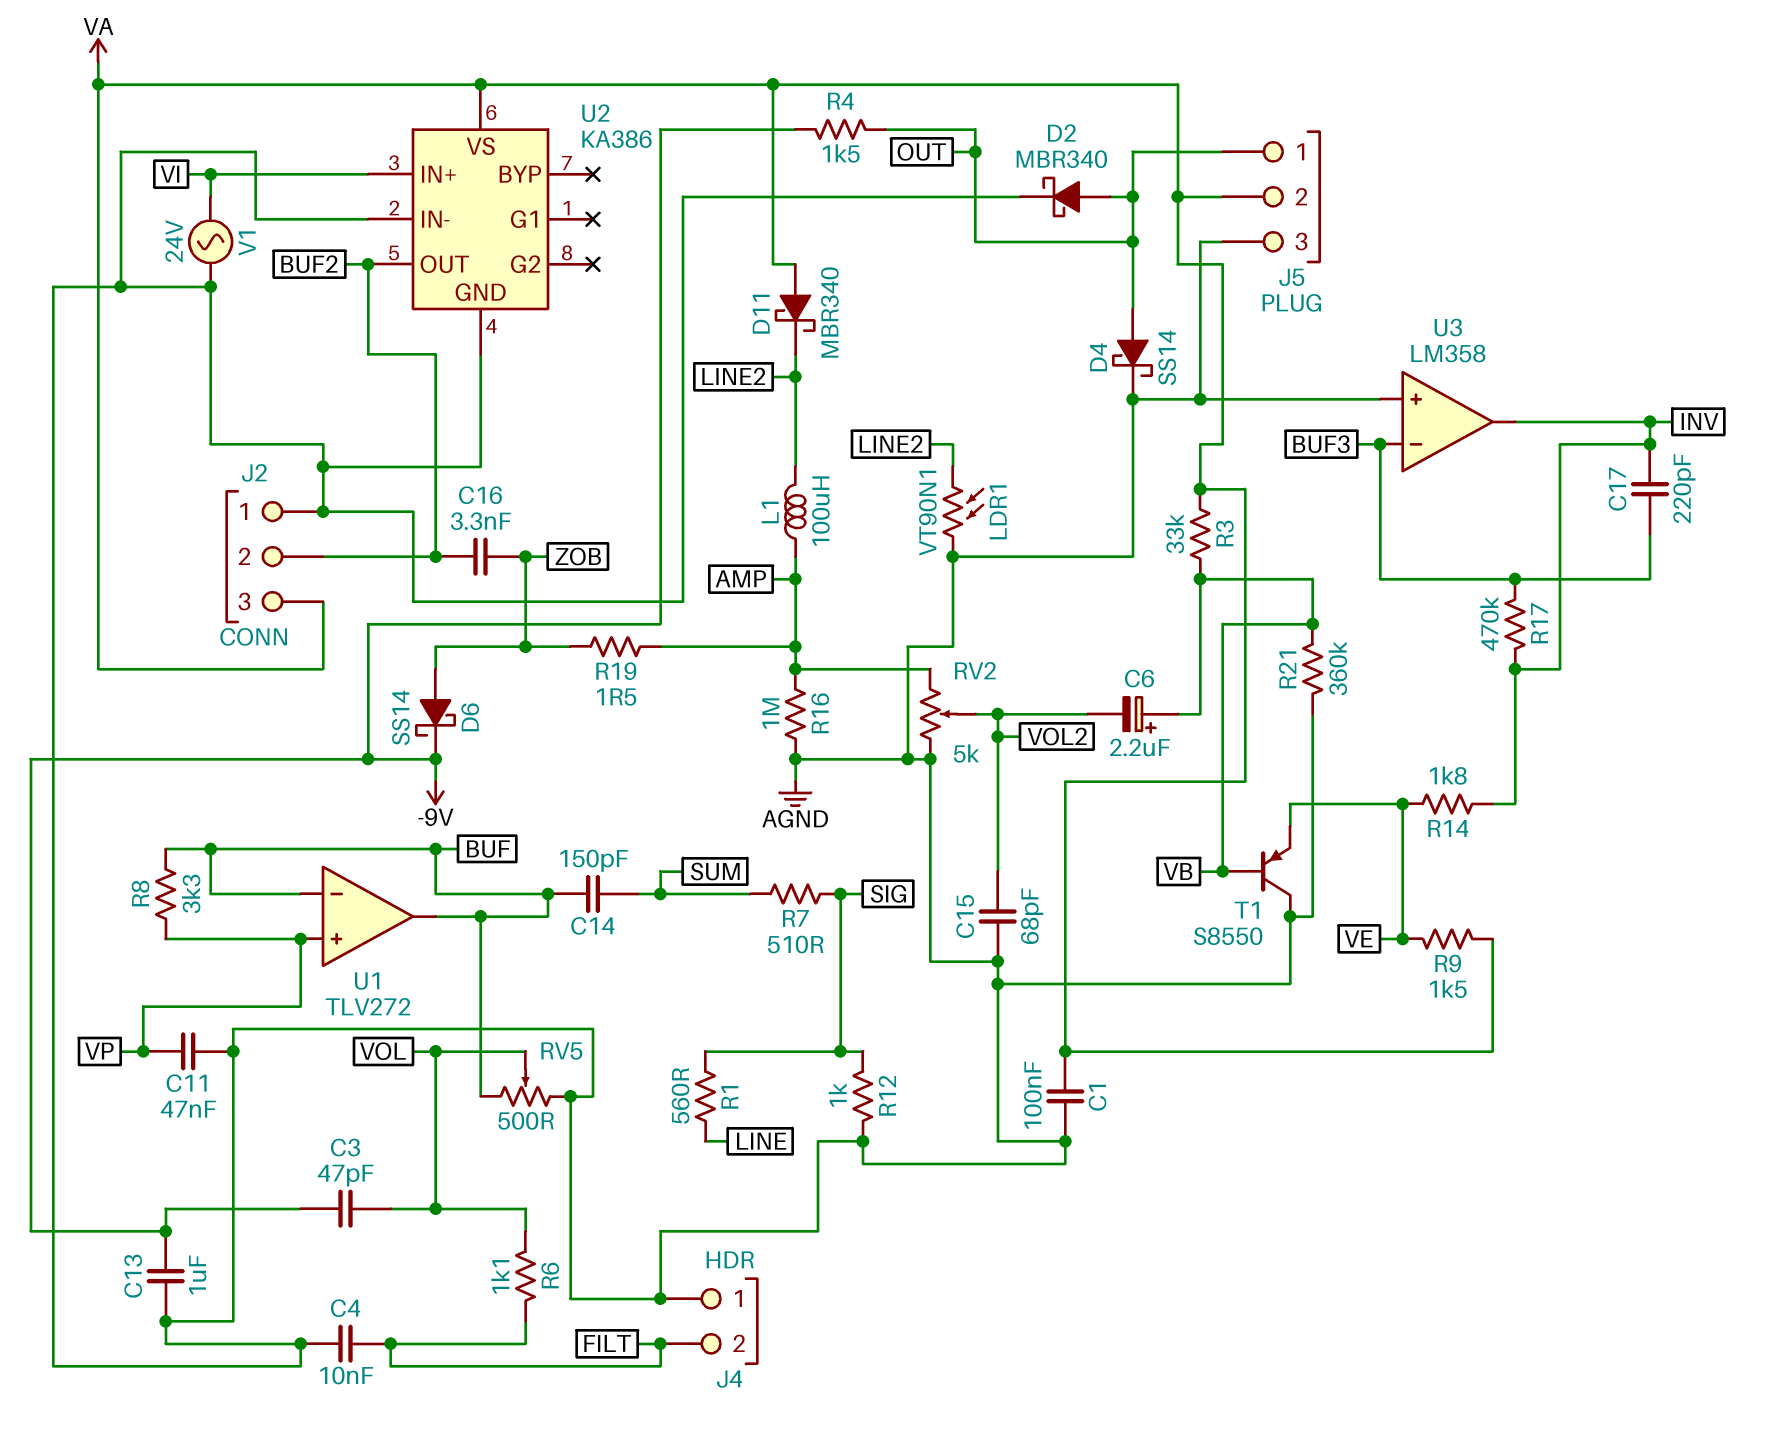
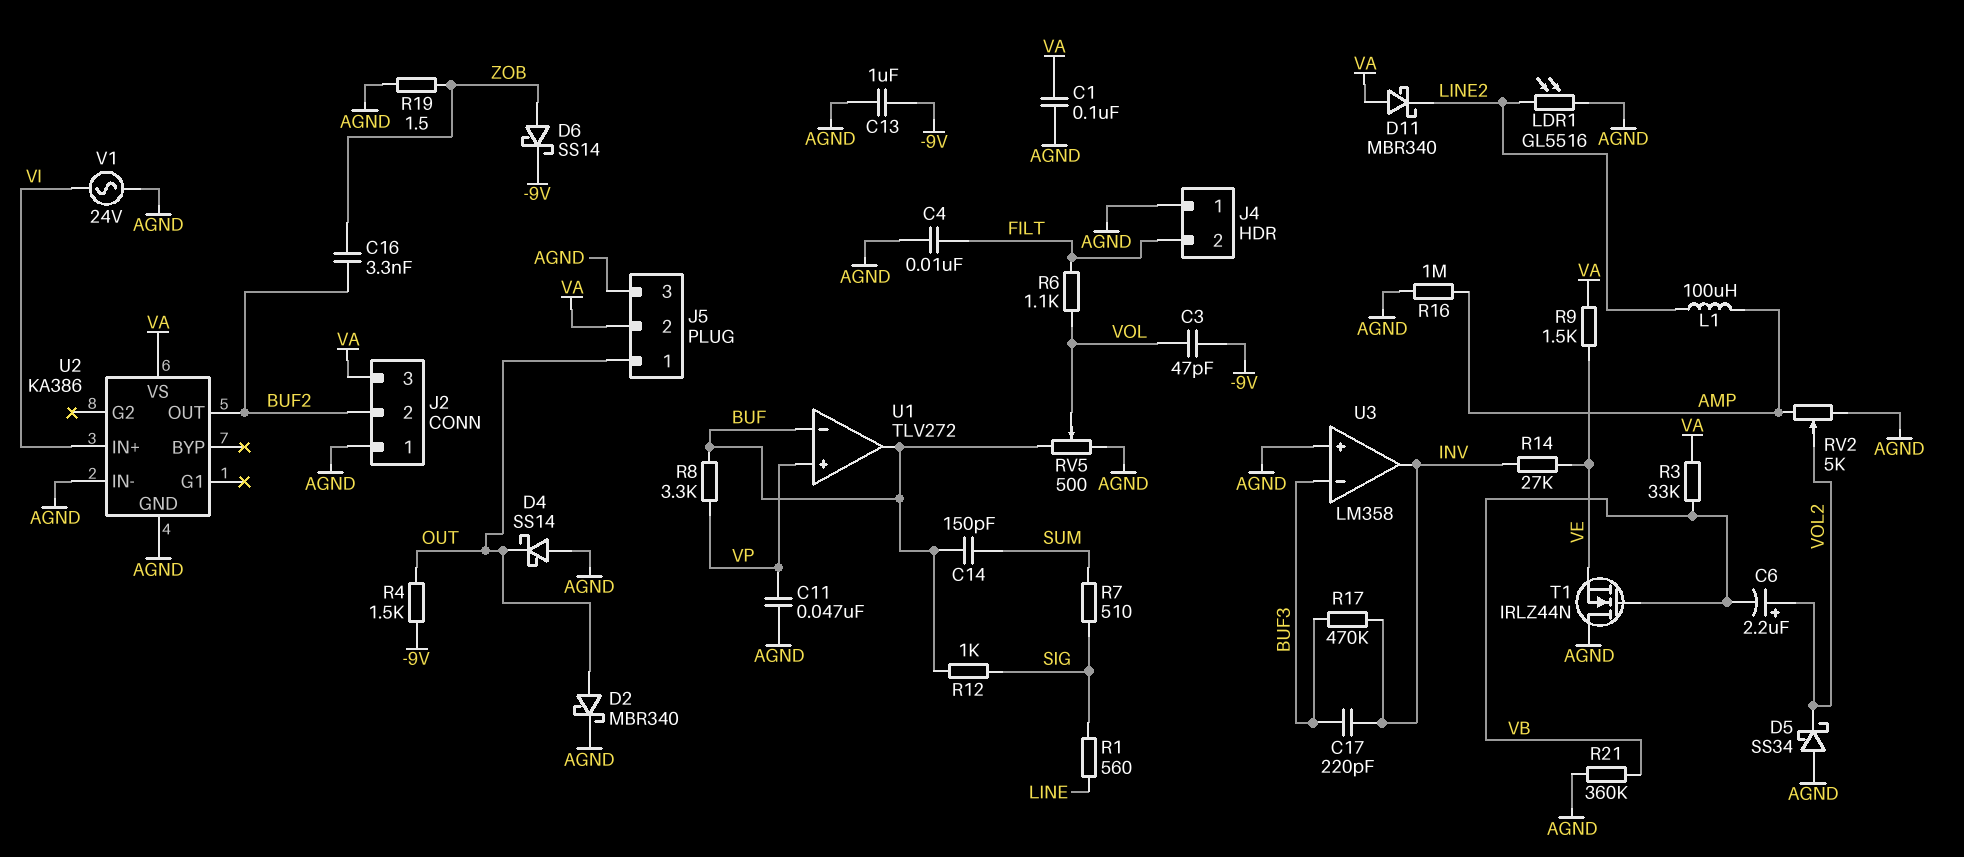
C6: 2.2uF (plus VB, minus VOL2) -> 2.2uF (plus VOL2, minus VB)
C15: 68pF (AGND, VOL2) -> none
D4: schottky SS14 (A OUT, K AGND) -> schottky SS14 (A AGND, K OUT)
D5: none -> schottky SS34 (A AGND, K VOL2)
LDR1: VT90N1 (AGND, LINE2) -> GL5516 (AGND, LINE2)
R12: 1k (AGND, SIG) -> 1k (BUF, SIG)
R14: 1.8k (INV, VE) -> 27k (INV, VE)
R19: 1.5 (AMP, ZOB) -> 1.5 (AGND, ZOB)
T1: PNP S8550 (B VB, C AGND, E VE) -> NMOS IRLZ44N (G VB, D AGND, S VE)

